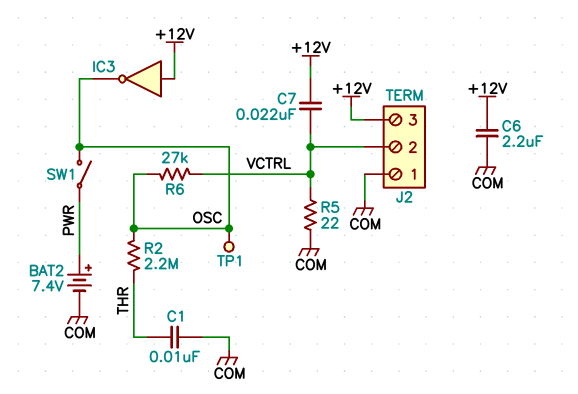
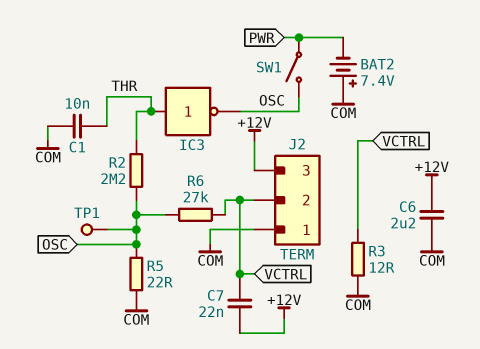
BAT2: 7.4V (plus PWR, minus COM) -> 7.4V (plus COM, minus PWR)
IC3: NOT (in +12V, out OSC) -> NOT (in THR, out OSC)
R3: none -> 12 (COM, VCTRL)
R5: 22 (COM, VCTRL) -> 22 (COM, OSC)

